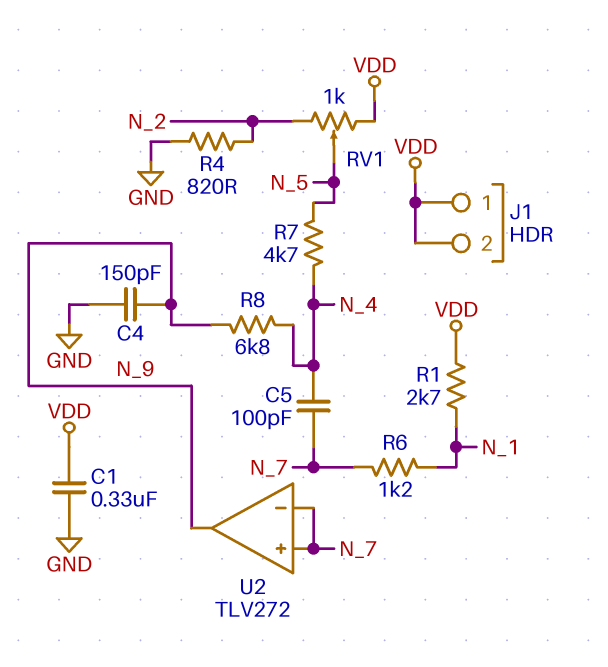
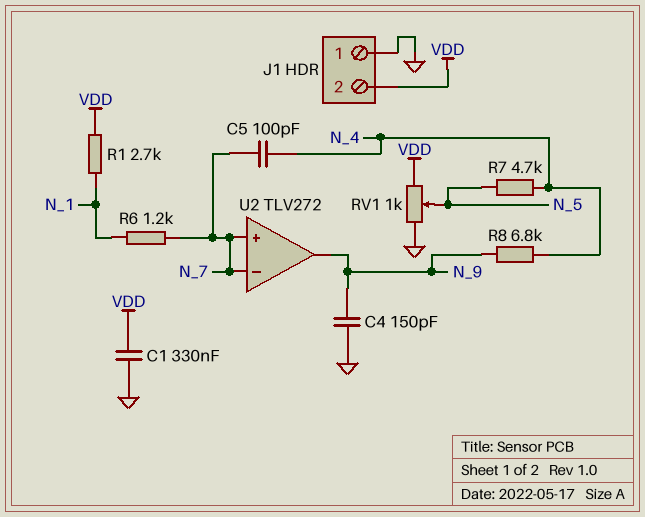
J1 pin 1: VDD -> GND
R4: 820 (GND, N_2) -> none
RV1: 1k (N_2, VDD, wiper N_5) -> 1k (GND, VDD, wiper N_5)

